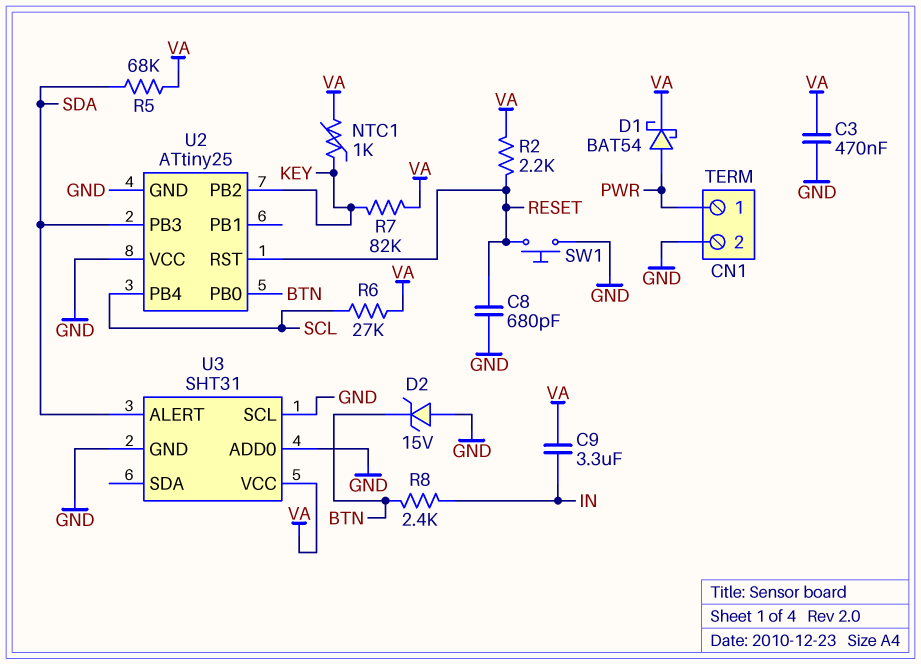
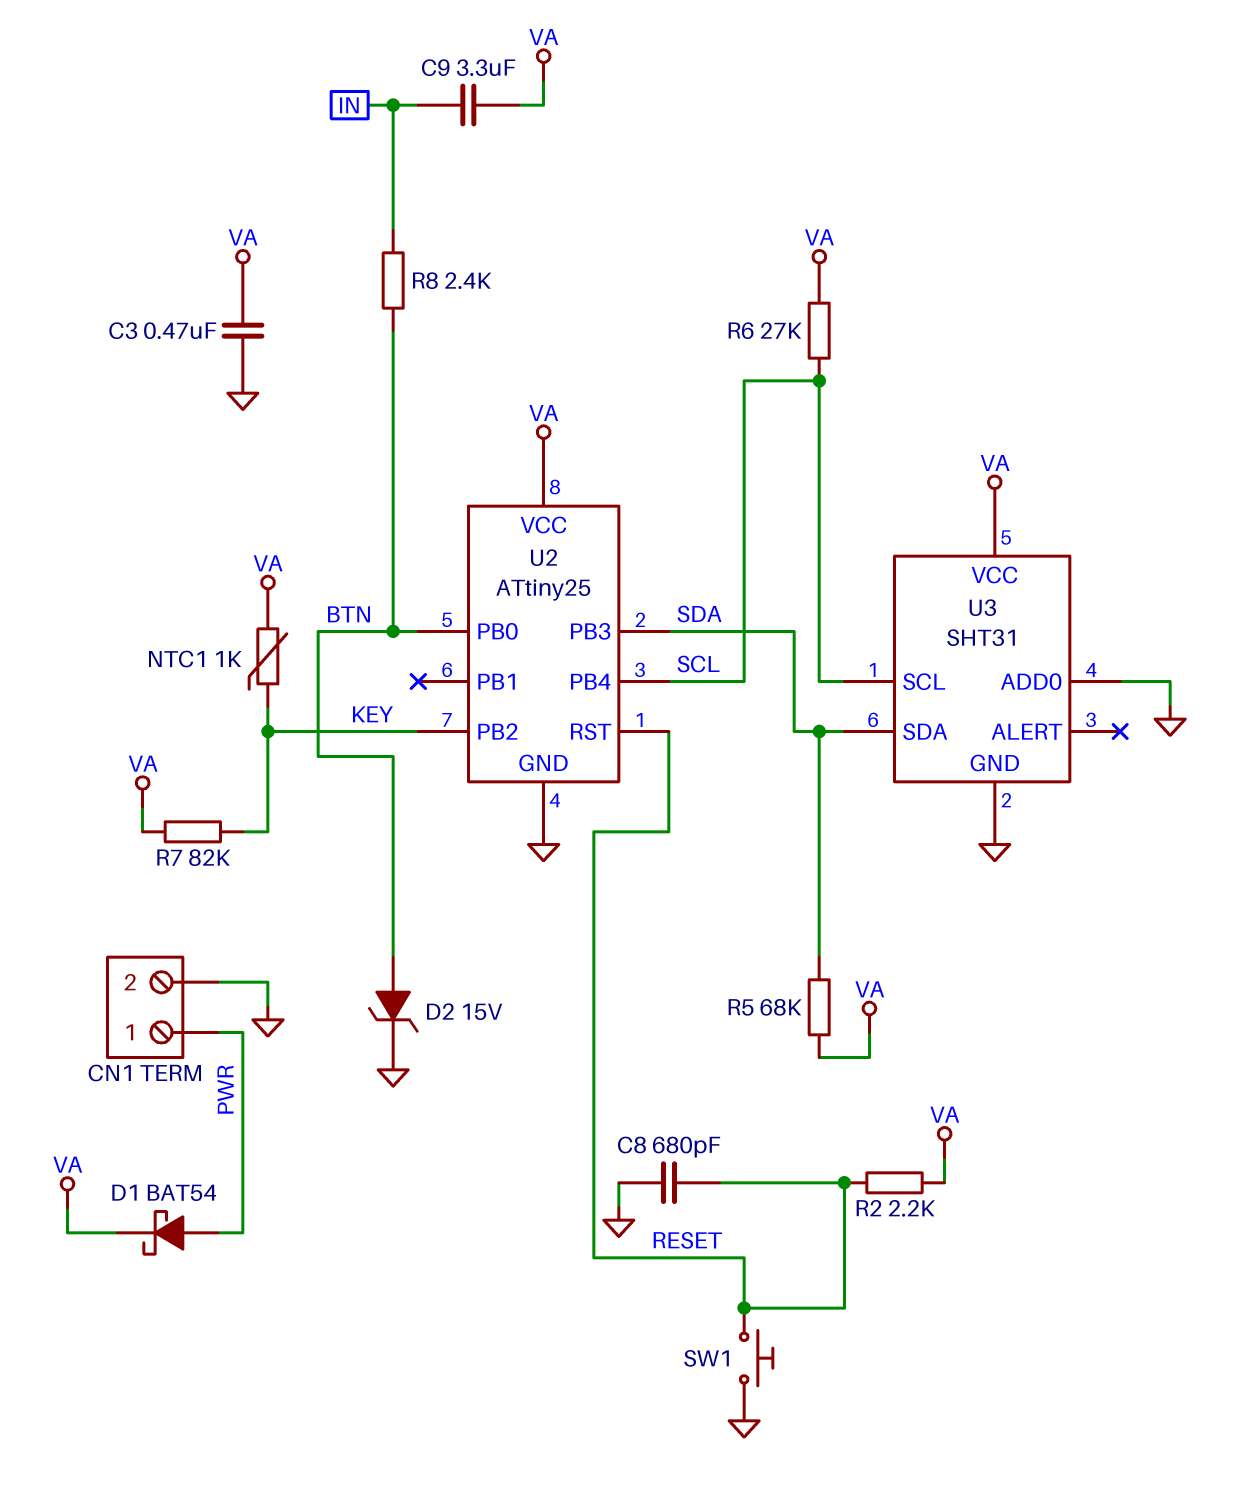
D2: zener 15V (A GND, K BTN) -> zener 15V (A BTN, K GND)
U2 pin VCC: GND -> VA
U3 pin ALERT: SDA -> none
U3 pin SCL: GND -> SCL
U3 pin SDA: none -> SDA

